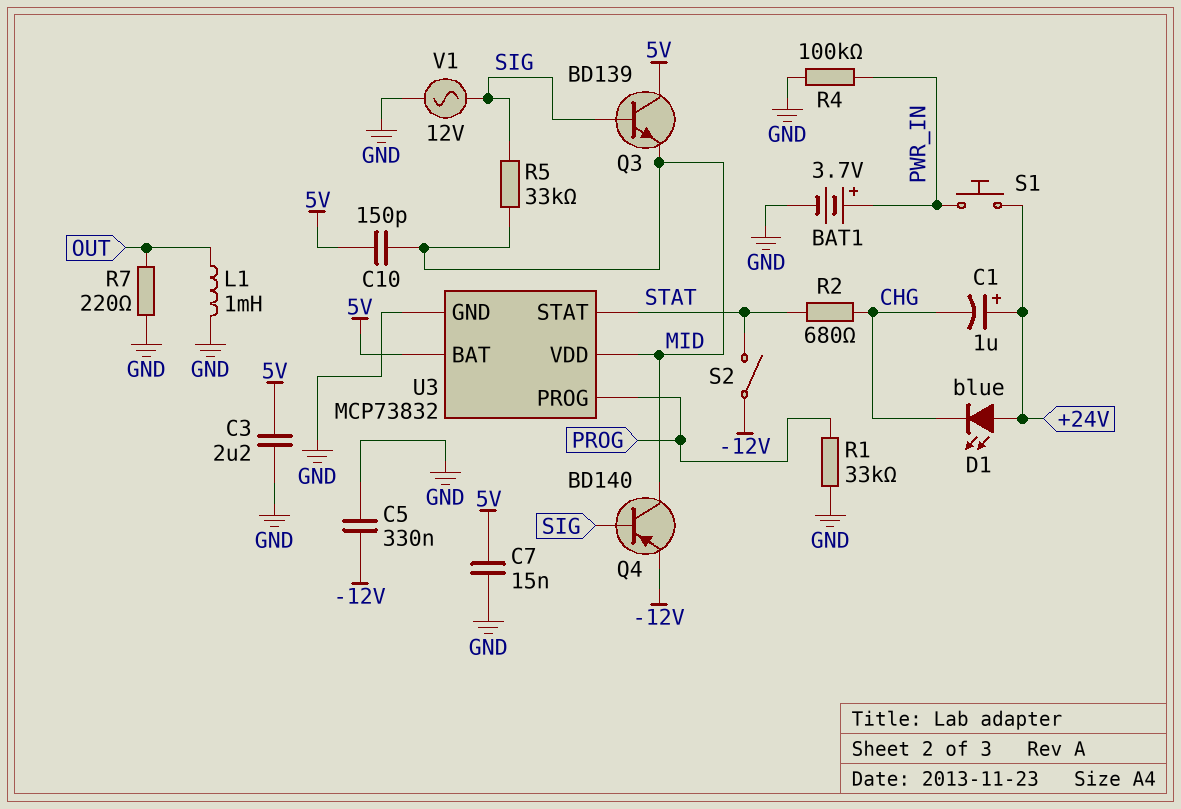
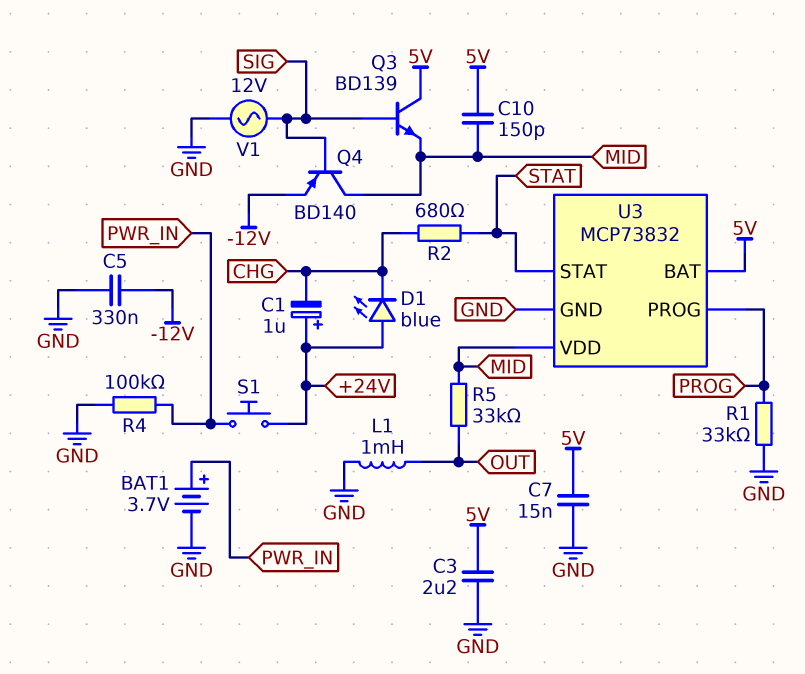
R5: 33k (MID, SIG) -> 33k (MID, OUT)
R7: 220 (GND, OUT) -> none
S2: switch (-12V, STAT) -> none

